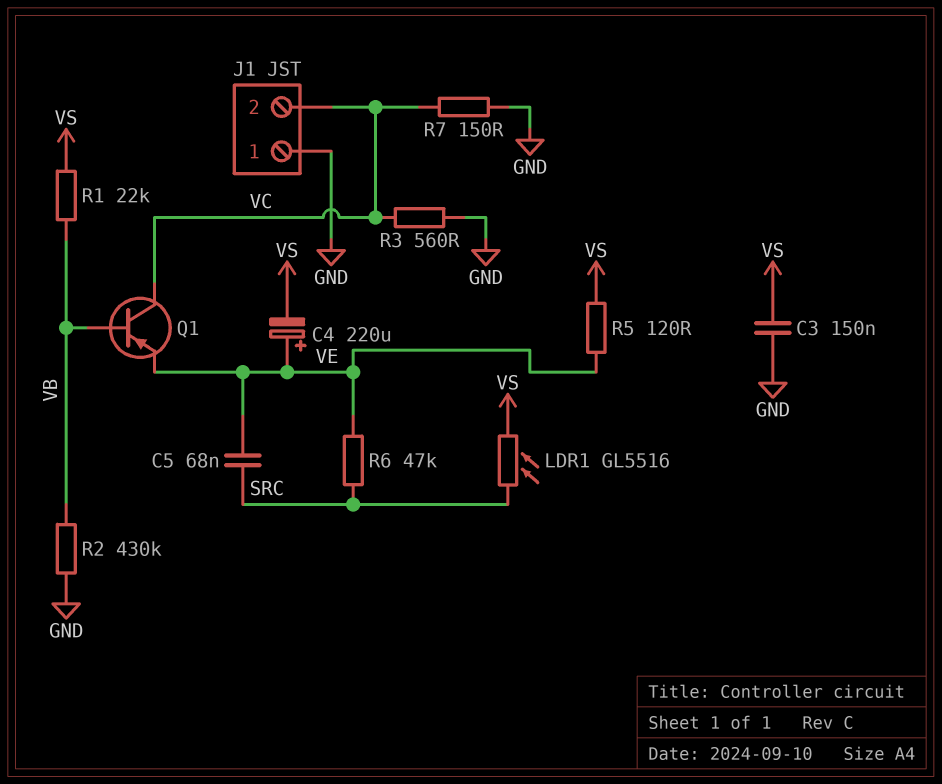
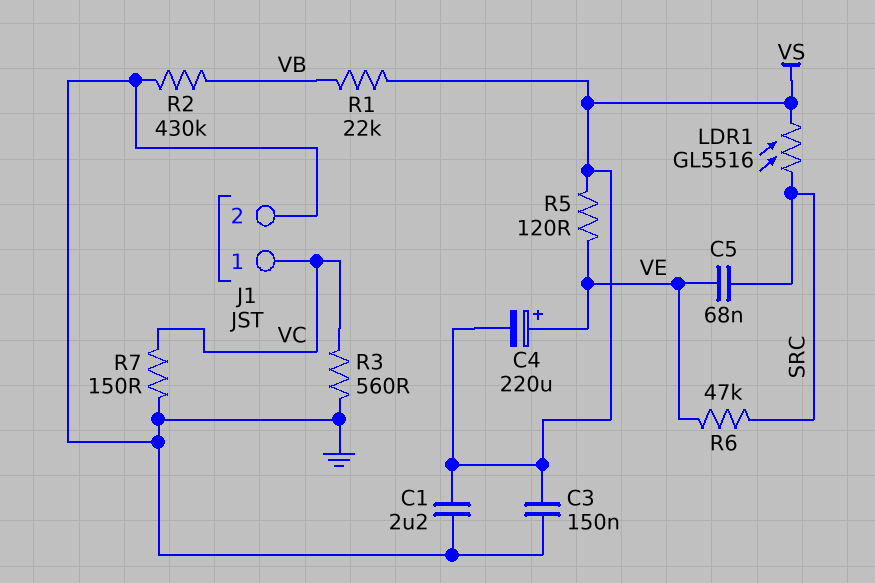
C1: none -> 2.2uF (GND, VS)
J1 pin 1: GND -> VC
J1 pin 2: VC -> GND
Q1: PNP (B VB, C VC, E VE) -> none

